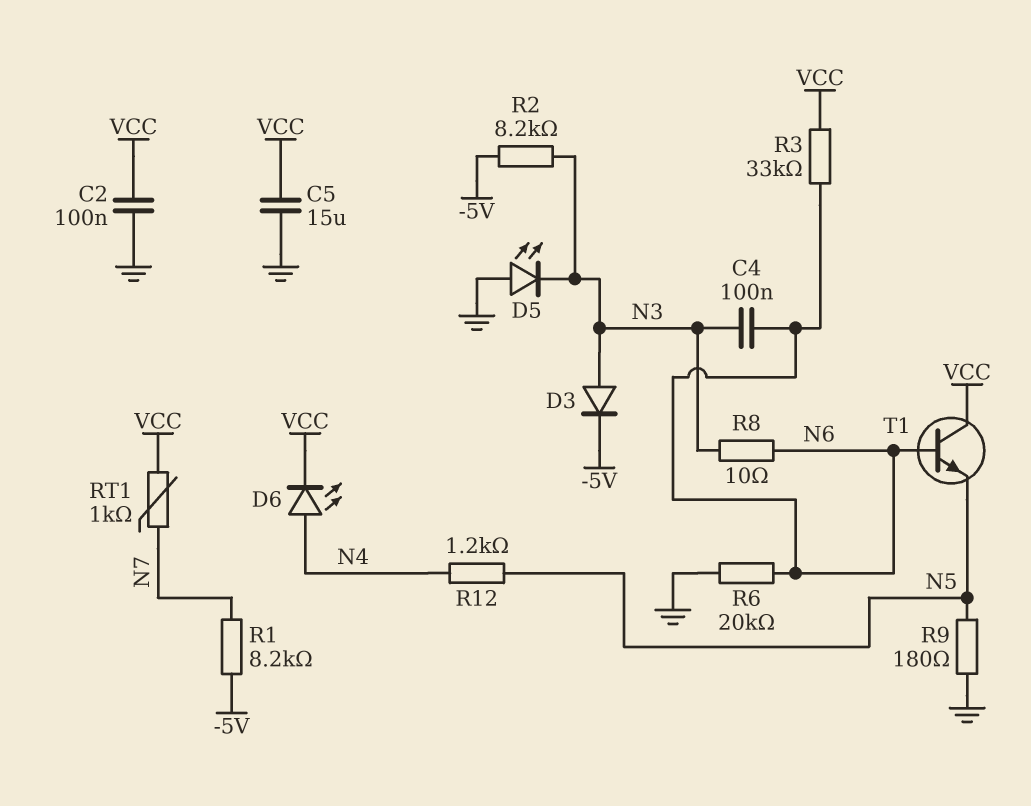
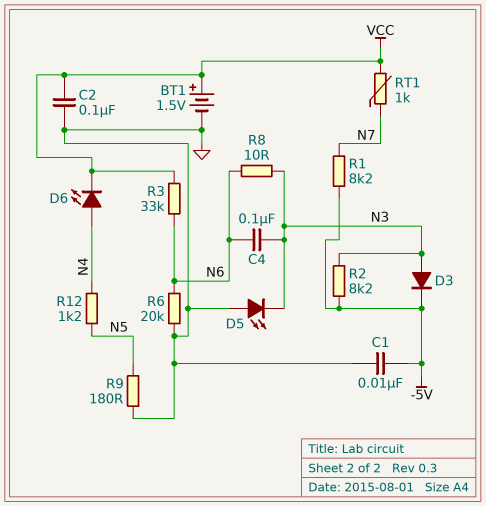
BT1: none -> 1.5V (plus VCC, minus GND)
C1: none -> 10nF (-5V, GND)
C5: 15uF (GND, VCC) -> none
T1: NPN (B N6, C VCC, E N5) -> none

